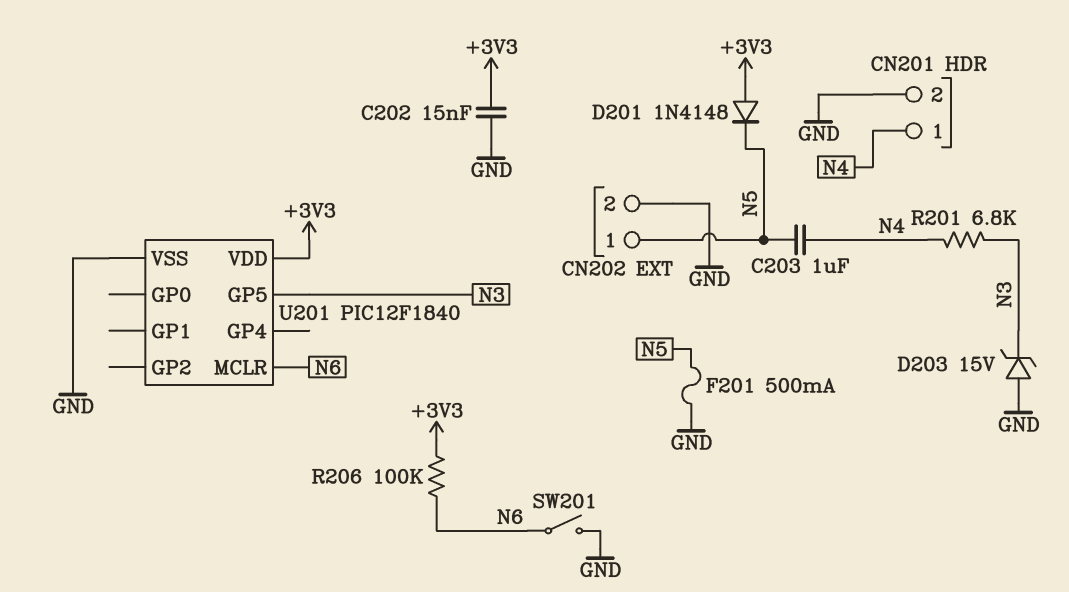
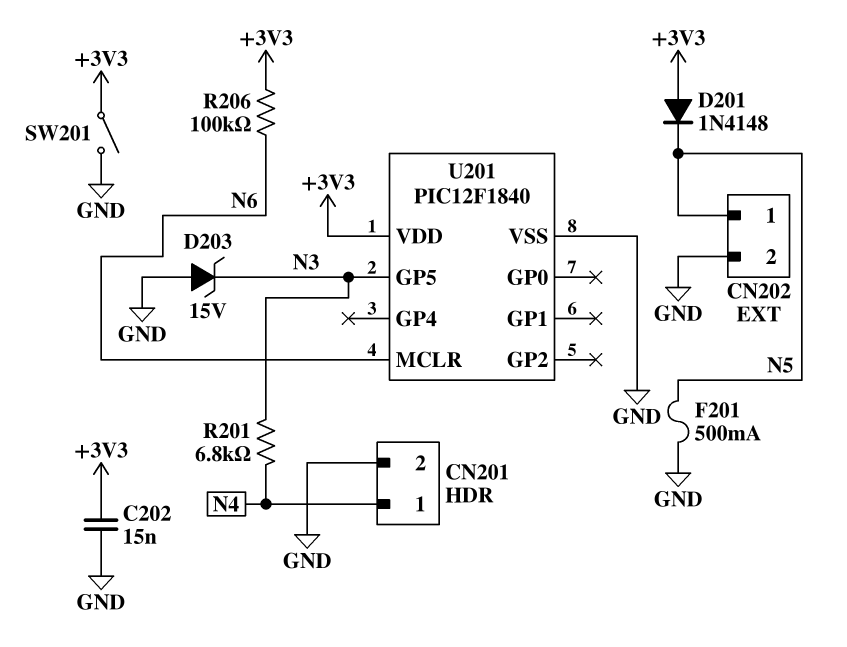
C203: 1uF (N4, N5) -> none
SW201: switch (GND, N6) -> switch (+3V3, GND)

